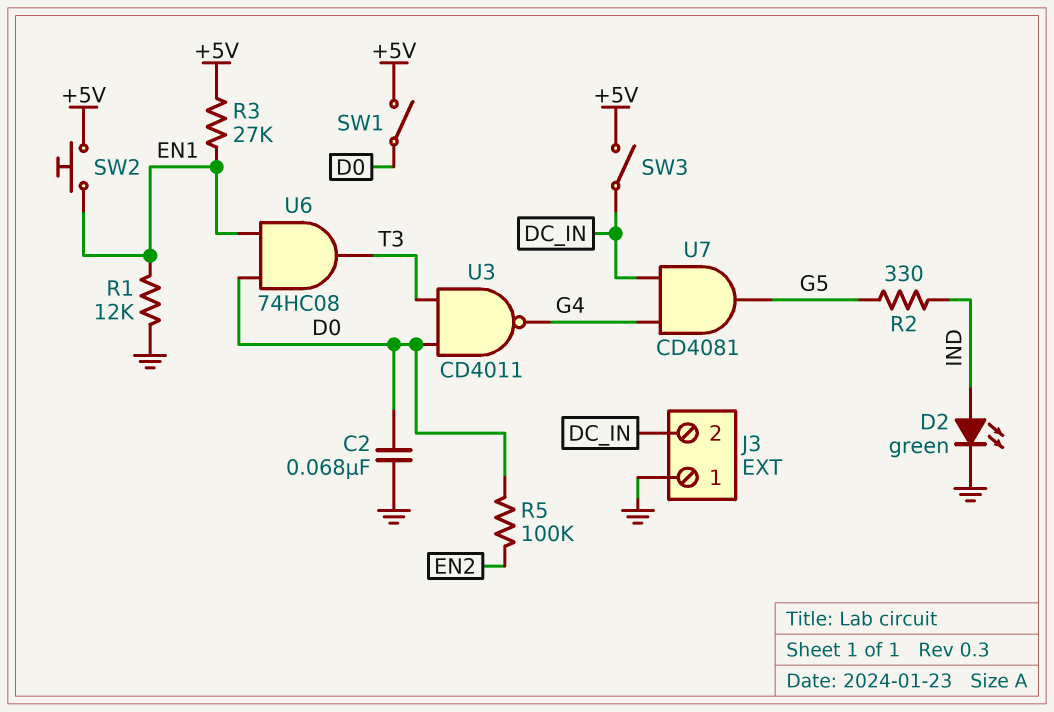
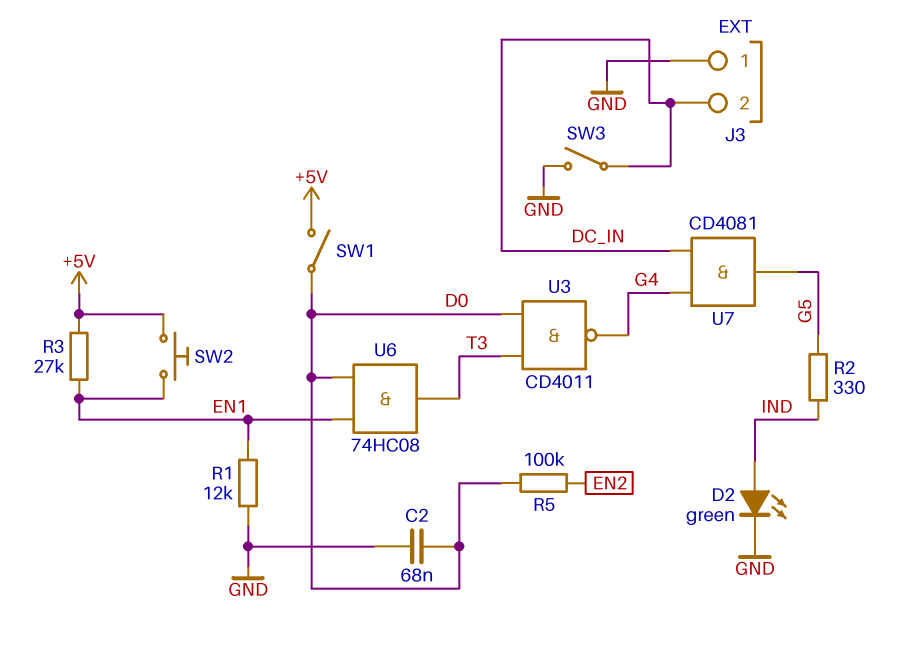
SW3: switch (+5V, DC_IN) -> switch (DC_IN, GND)

